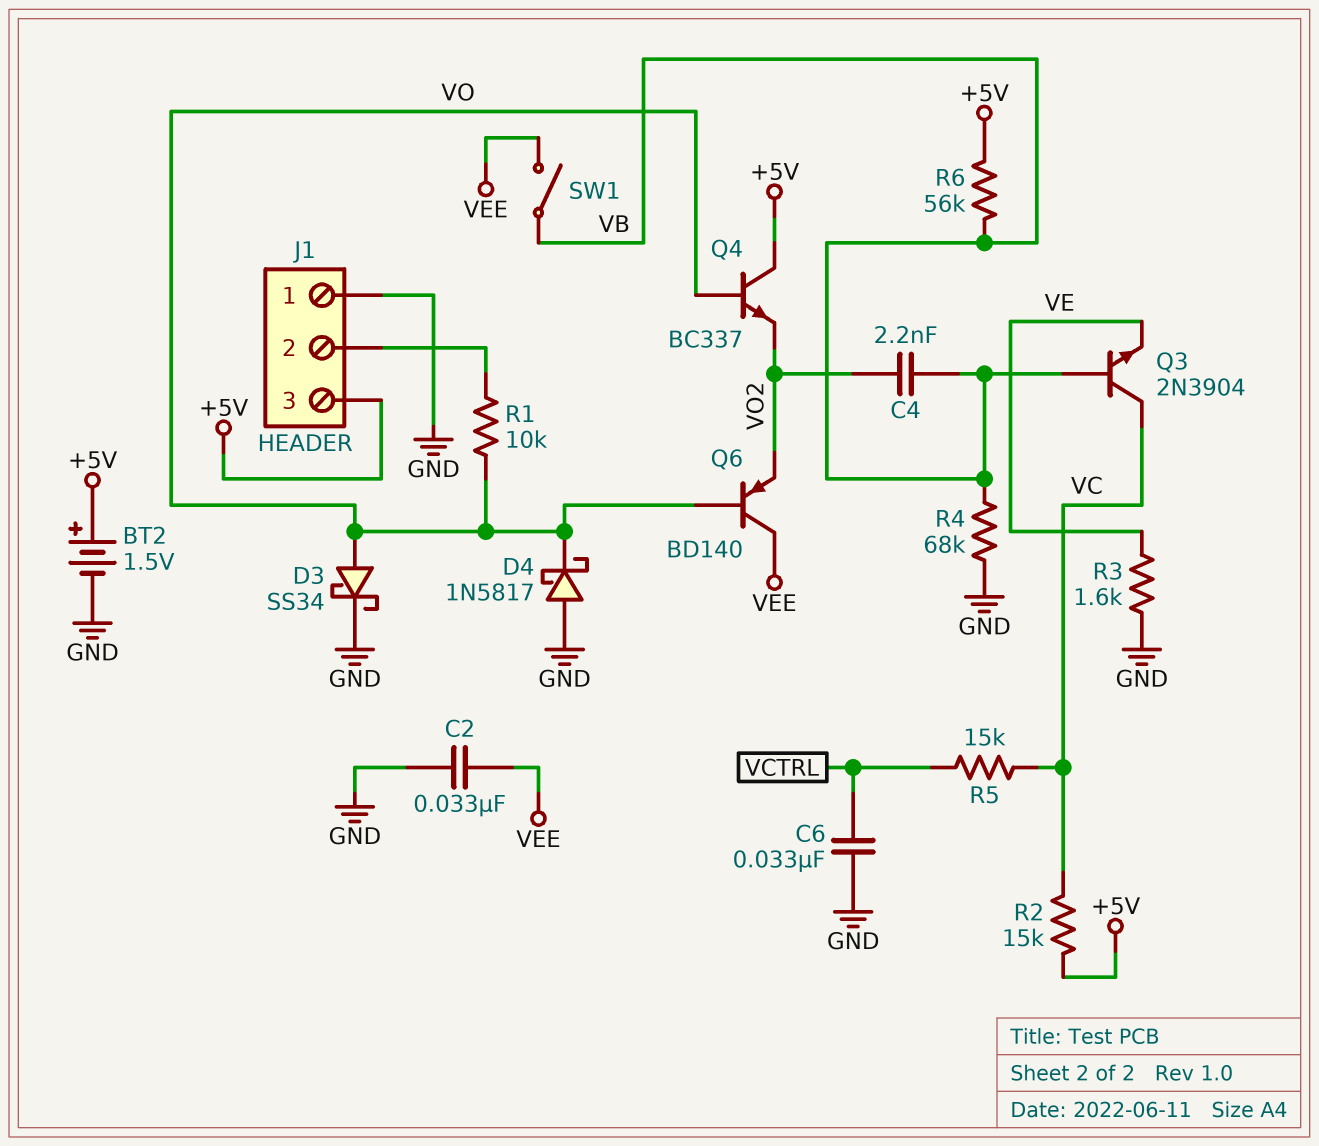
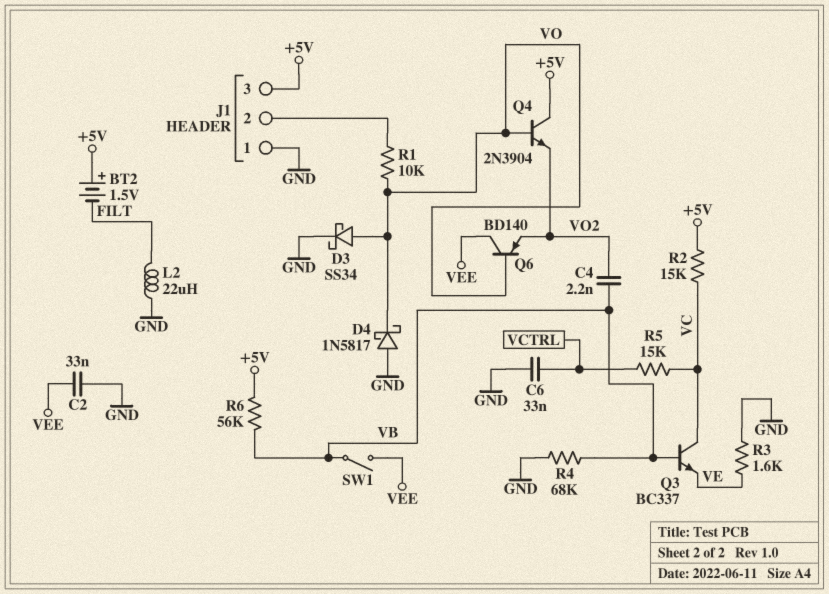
BT2: 1.5V (plus +5V, minus GND) -> 1.5V (plus +5V, minus FILT)
L2: none -> 22uH (FILT, GND)
Q3: NPN 2N3904 (B VB, C VC, E VE) -> NPN BC337 (B VB, C VC, E VE)
Q4: NPN BC337 (B VO, C +5V, E VO2) -> NPN 2N3904 (B VO, C +5V, E VO2)

